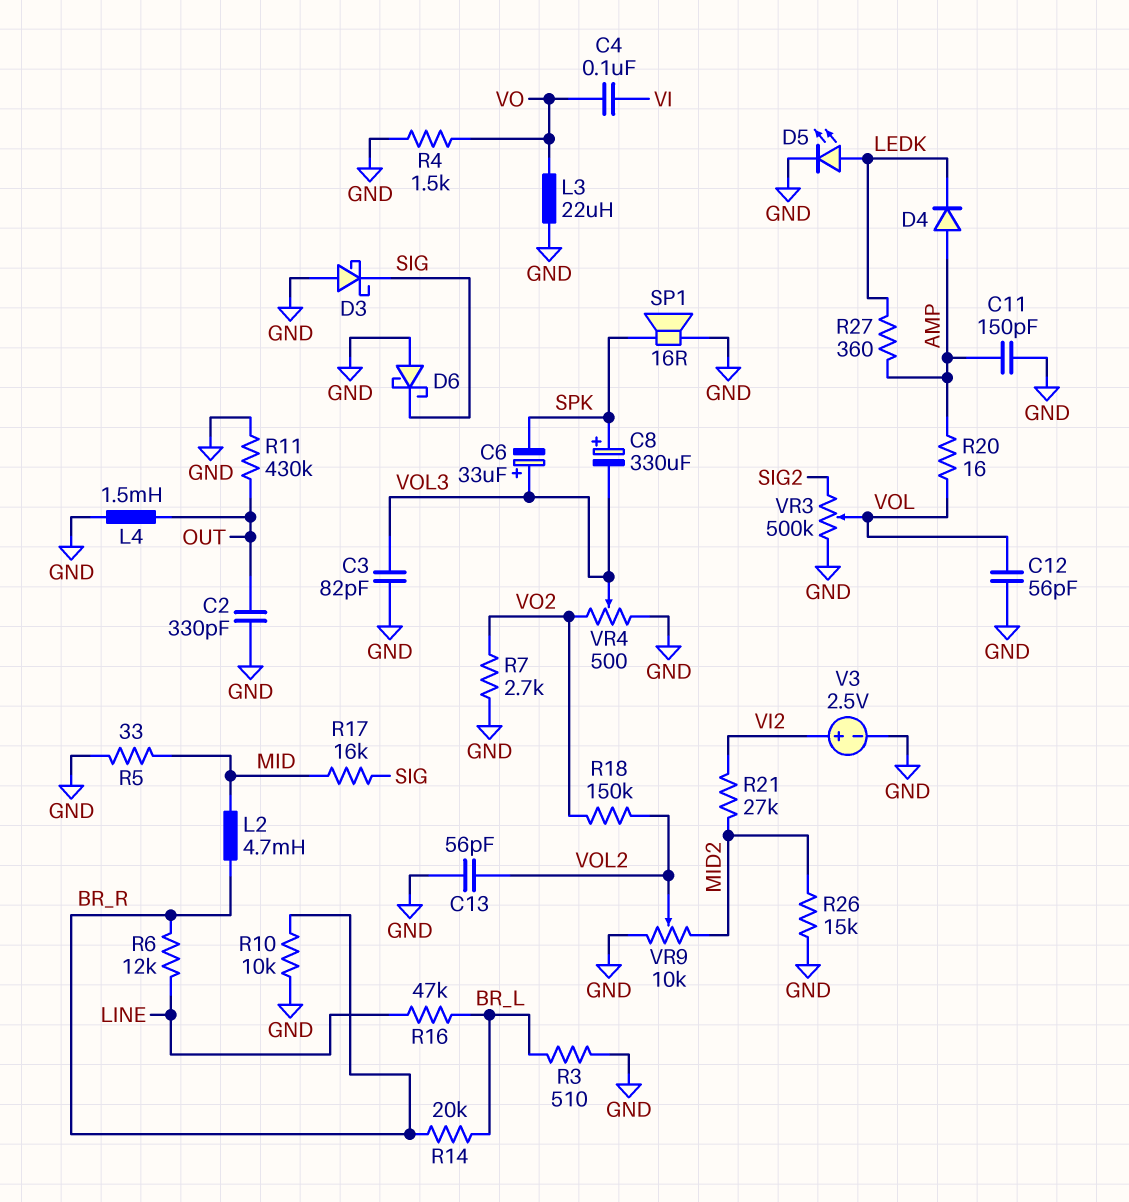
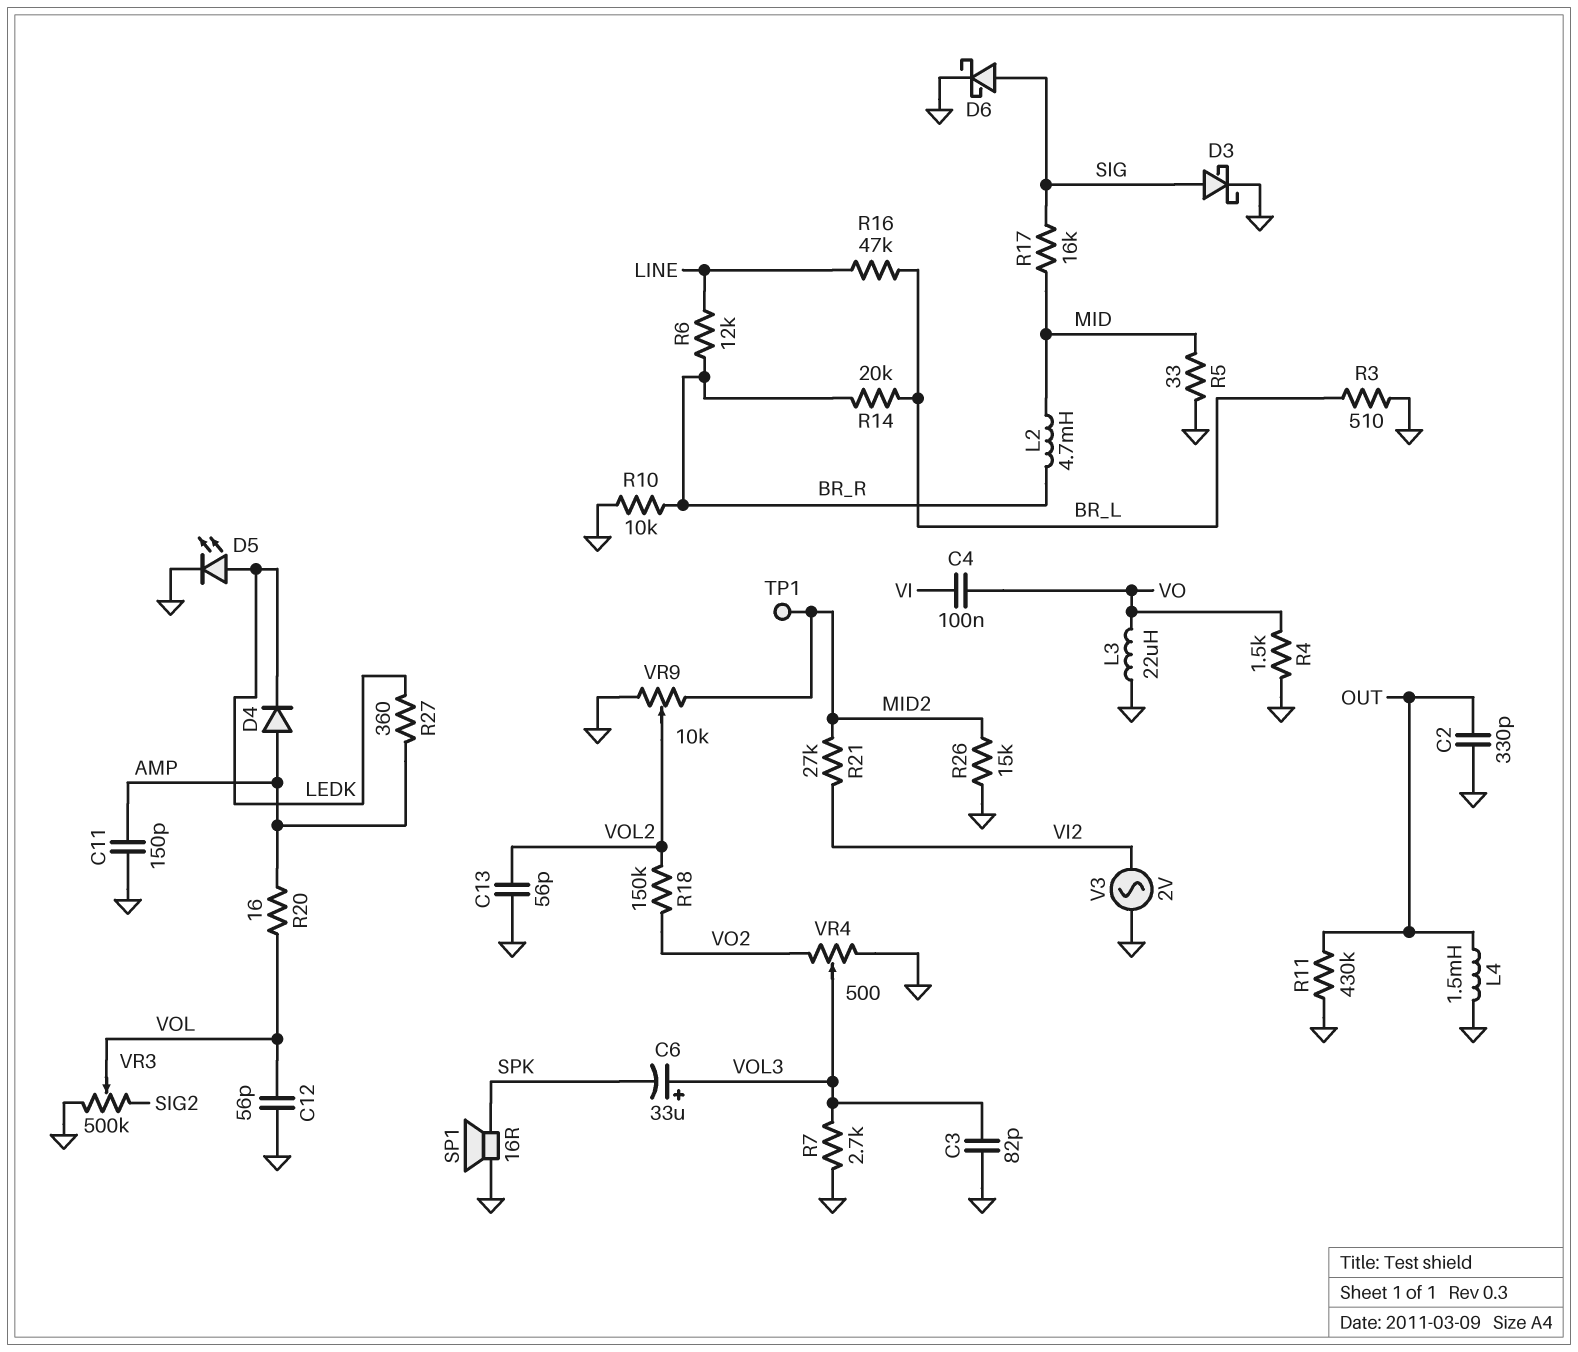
C8: 330uF (plus SPK, minus VOL3) -> none
D3: schottky (A GND, K SIG) -> schottky (A SIG, K GND)
D6: schottky (A GND, K SIG) -> schottky (A SIG, K GND)
R7: 2.7k (GND, VO2) -> 2.7k (GND, VOL3)
TP1: none -> test point (MID2)
V3: 2.5V (plus VI2, minus GND) -> AC 2V (GND, VI2)

